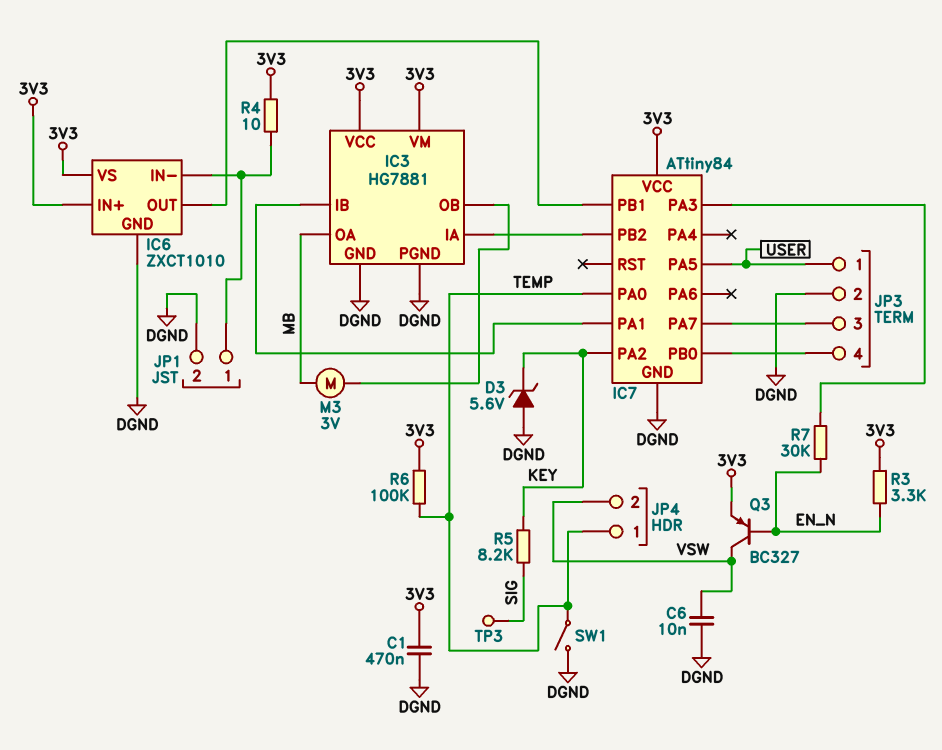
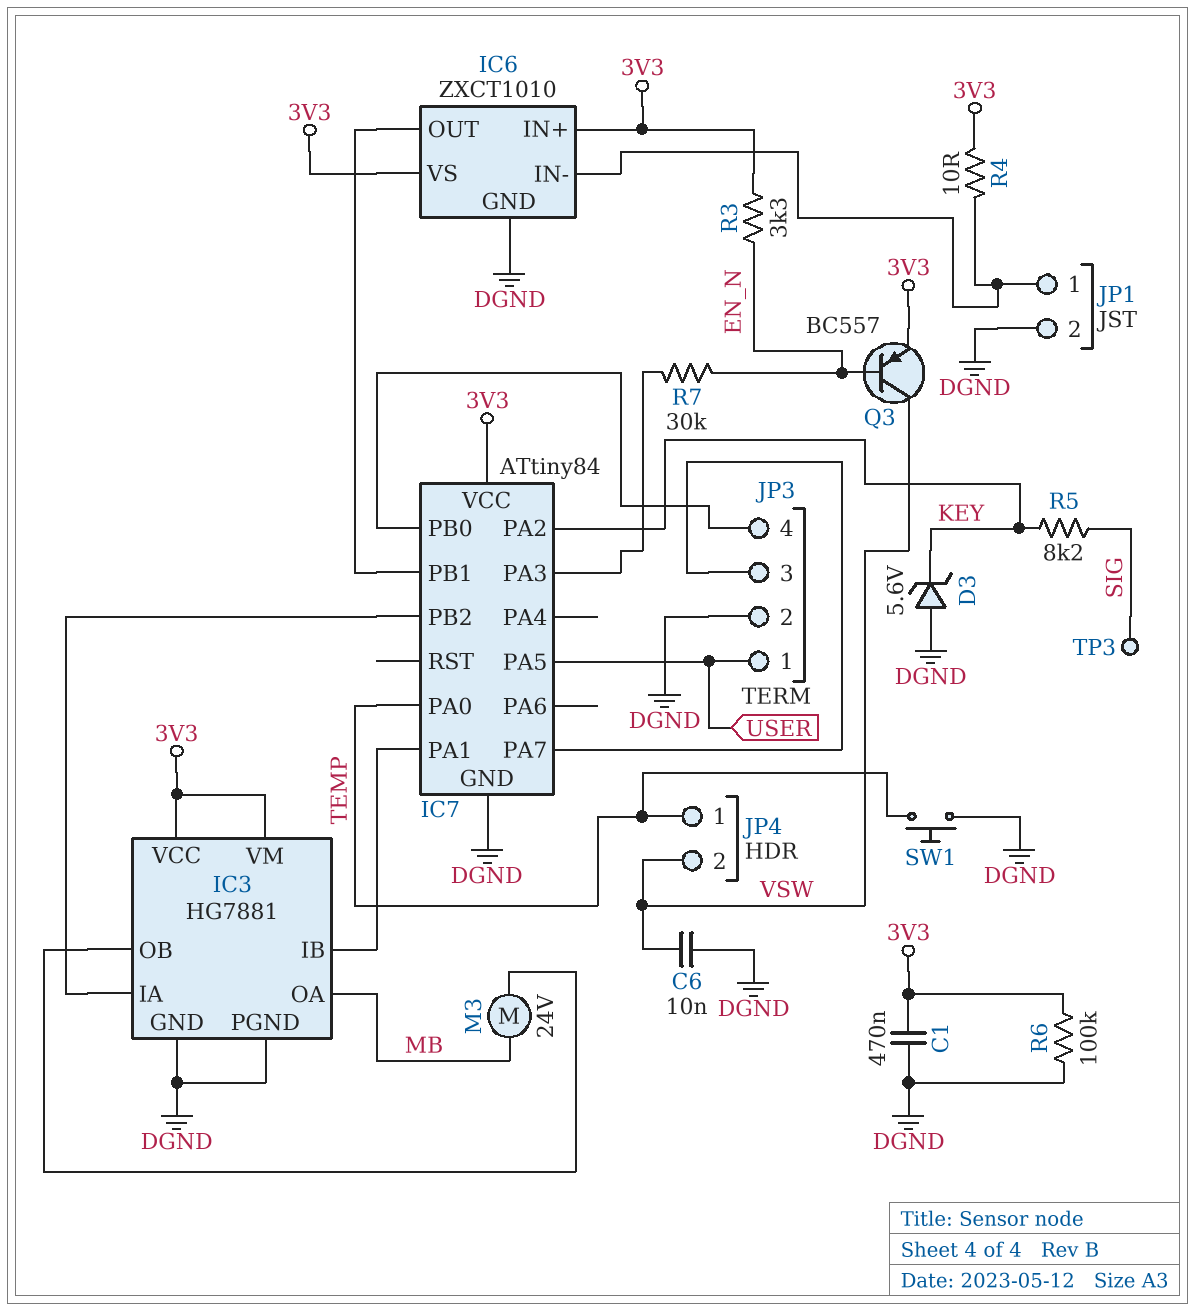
M3: motor 3V (IC3/OB, MB) -> motor 24V (IC3/OB, MB)
Q3: PNP BC327 (B EN_N, C VSW, E 3V3) -> PNP BC557 (B EN_N, C VSW, E 3V3)
R6: 100k (3V3, TEMP) -> 100k (3V3, DGND)
SW1: switch (DGND, TEMP) -> button (DGND, TEMP)

